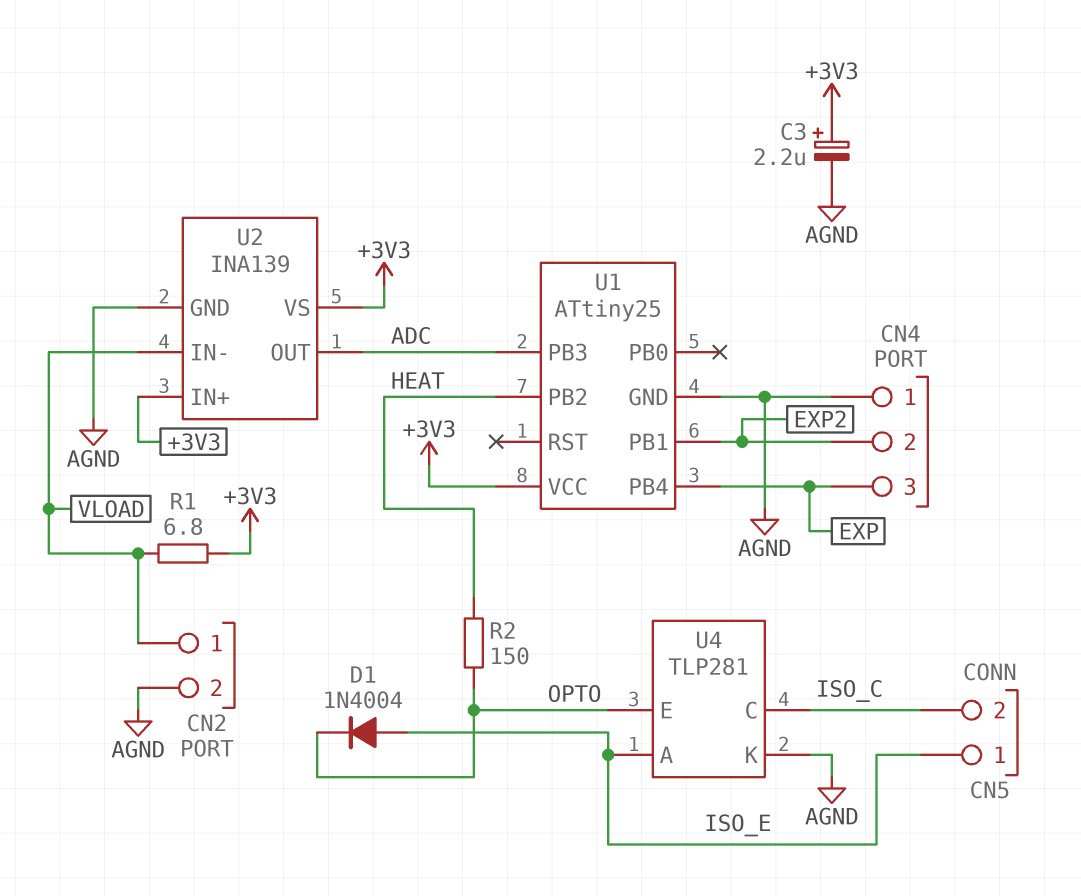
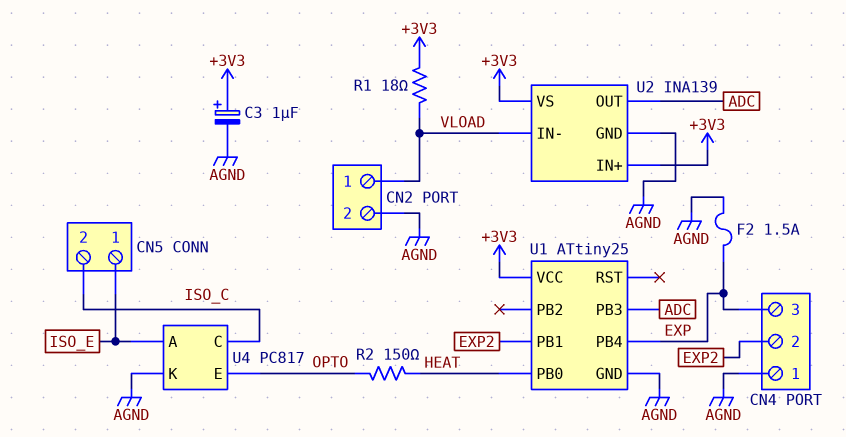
C3: 2.2uF (plus +3V3, minus AGND) -> 1uF (plus +3V3, minus AGND)
D1: diode 1N4004 (A ISO_E, K OPTO) -> none
F2: none -> 1.5A (AGND, EXP)
R1: 6.8 (+3V3, VLOAD) -> 18 (+3V3, VLOAD)
U1 pin PB0: none -> HEAT
U1 pin PB2: HEAT -> none
U4: TLP281 -> PC817

